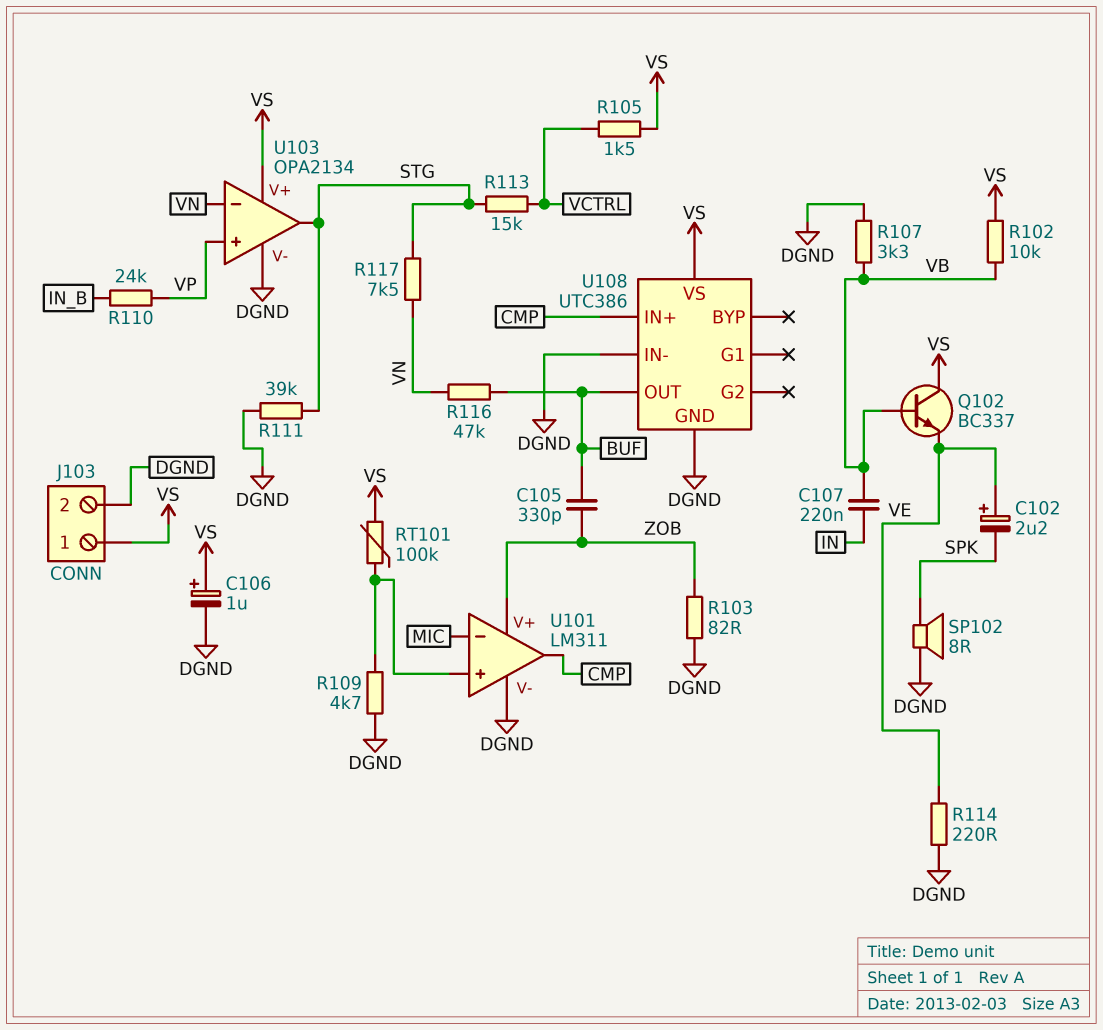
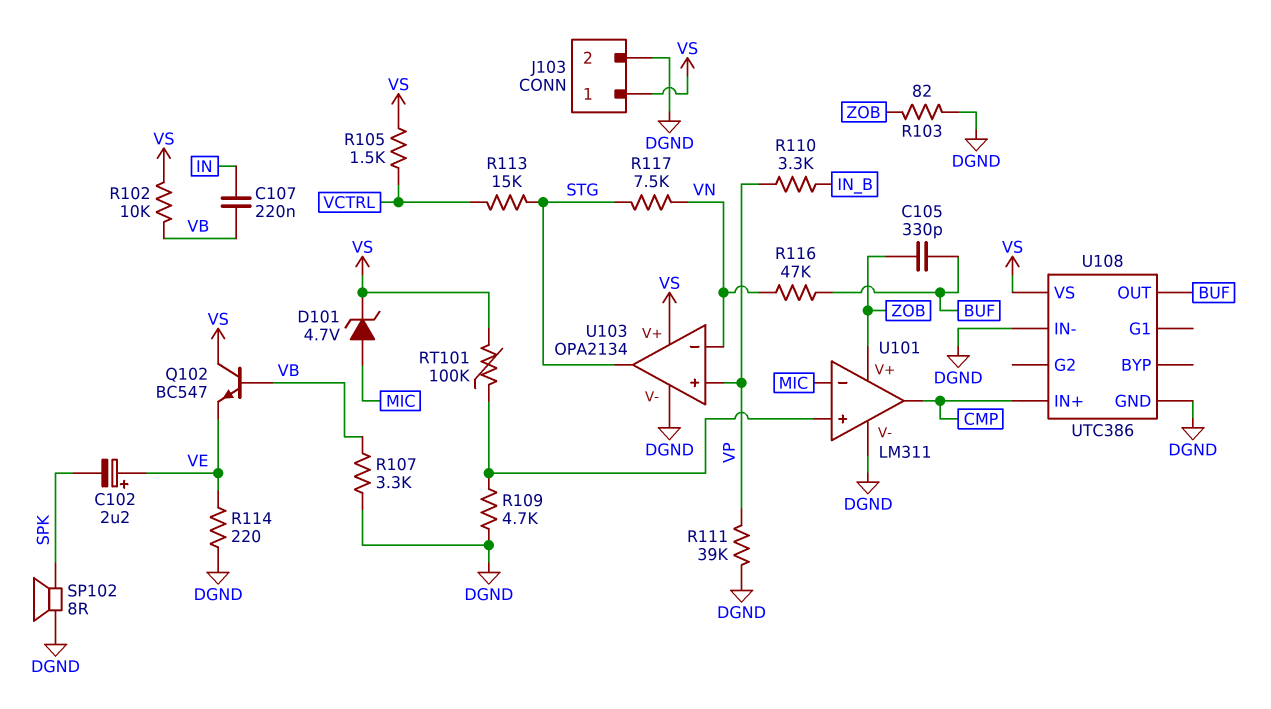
C106: 1uF (plus VS, minus DGND) -> none
D101: none -> zener 4.7V (A MIC, K VS)
Q102: NPN BC337 (B VB, C VS, E VE) -> NPN BC547 (B VB, C VS, E VE)
R110: 24k (IN_B, VP) -> 3.3k (IN_B, VP)
R111: 39k (DGND, STG) -> 39k (DGND, VP)

